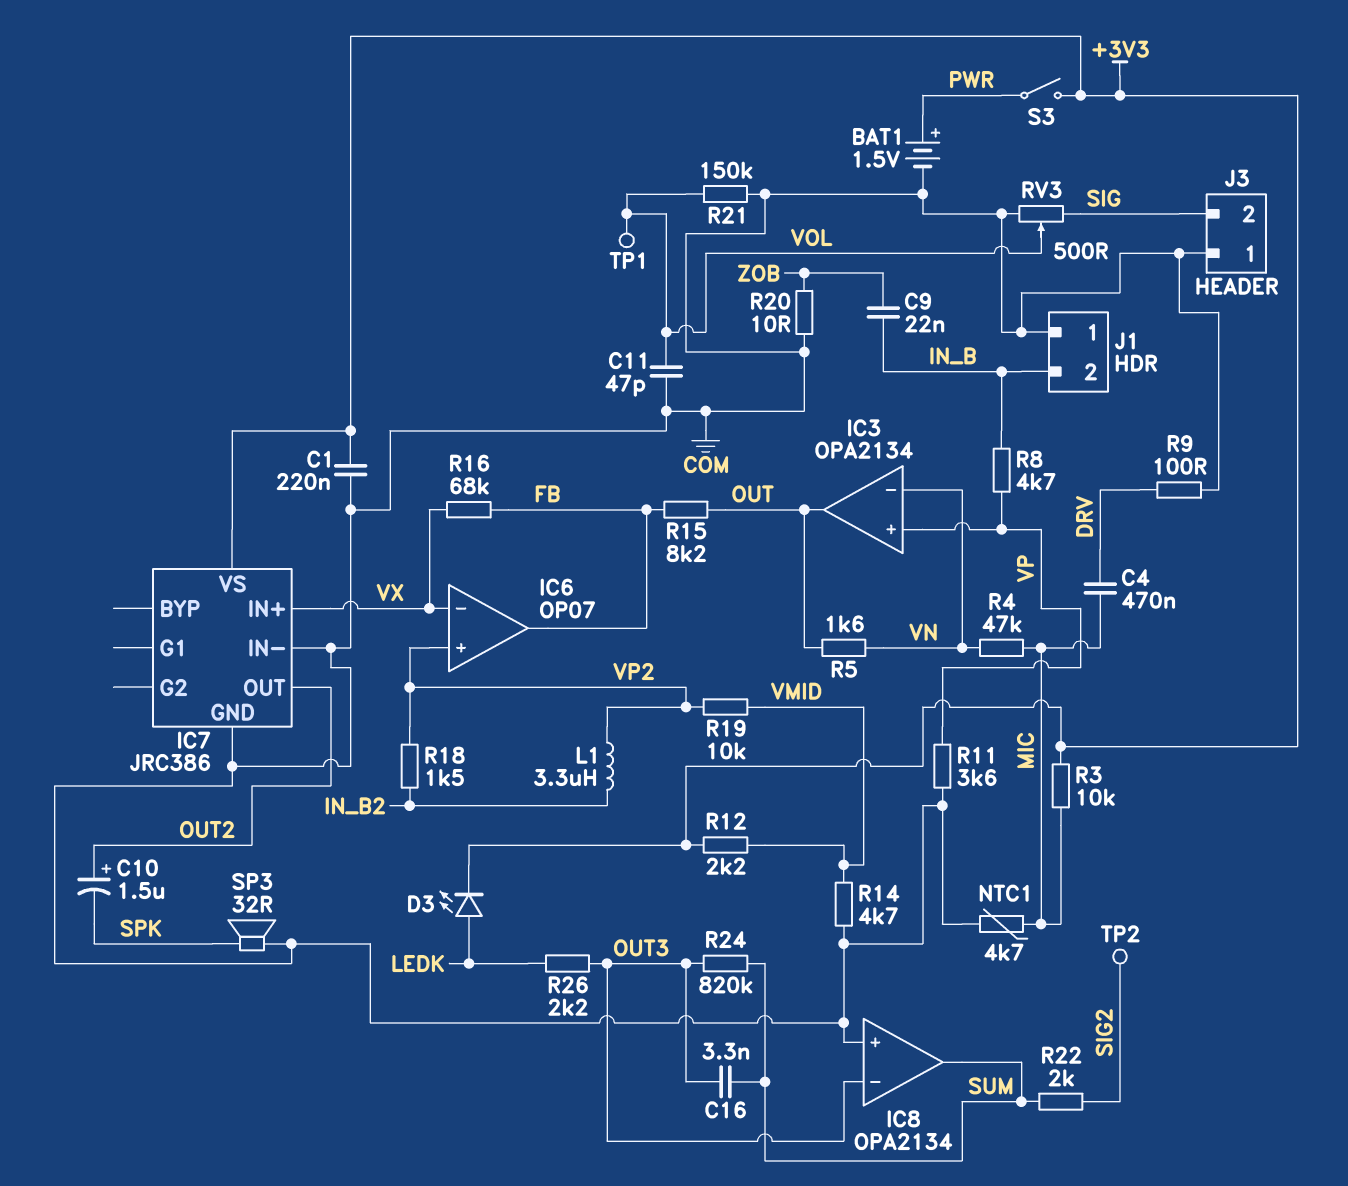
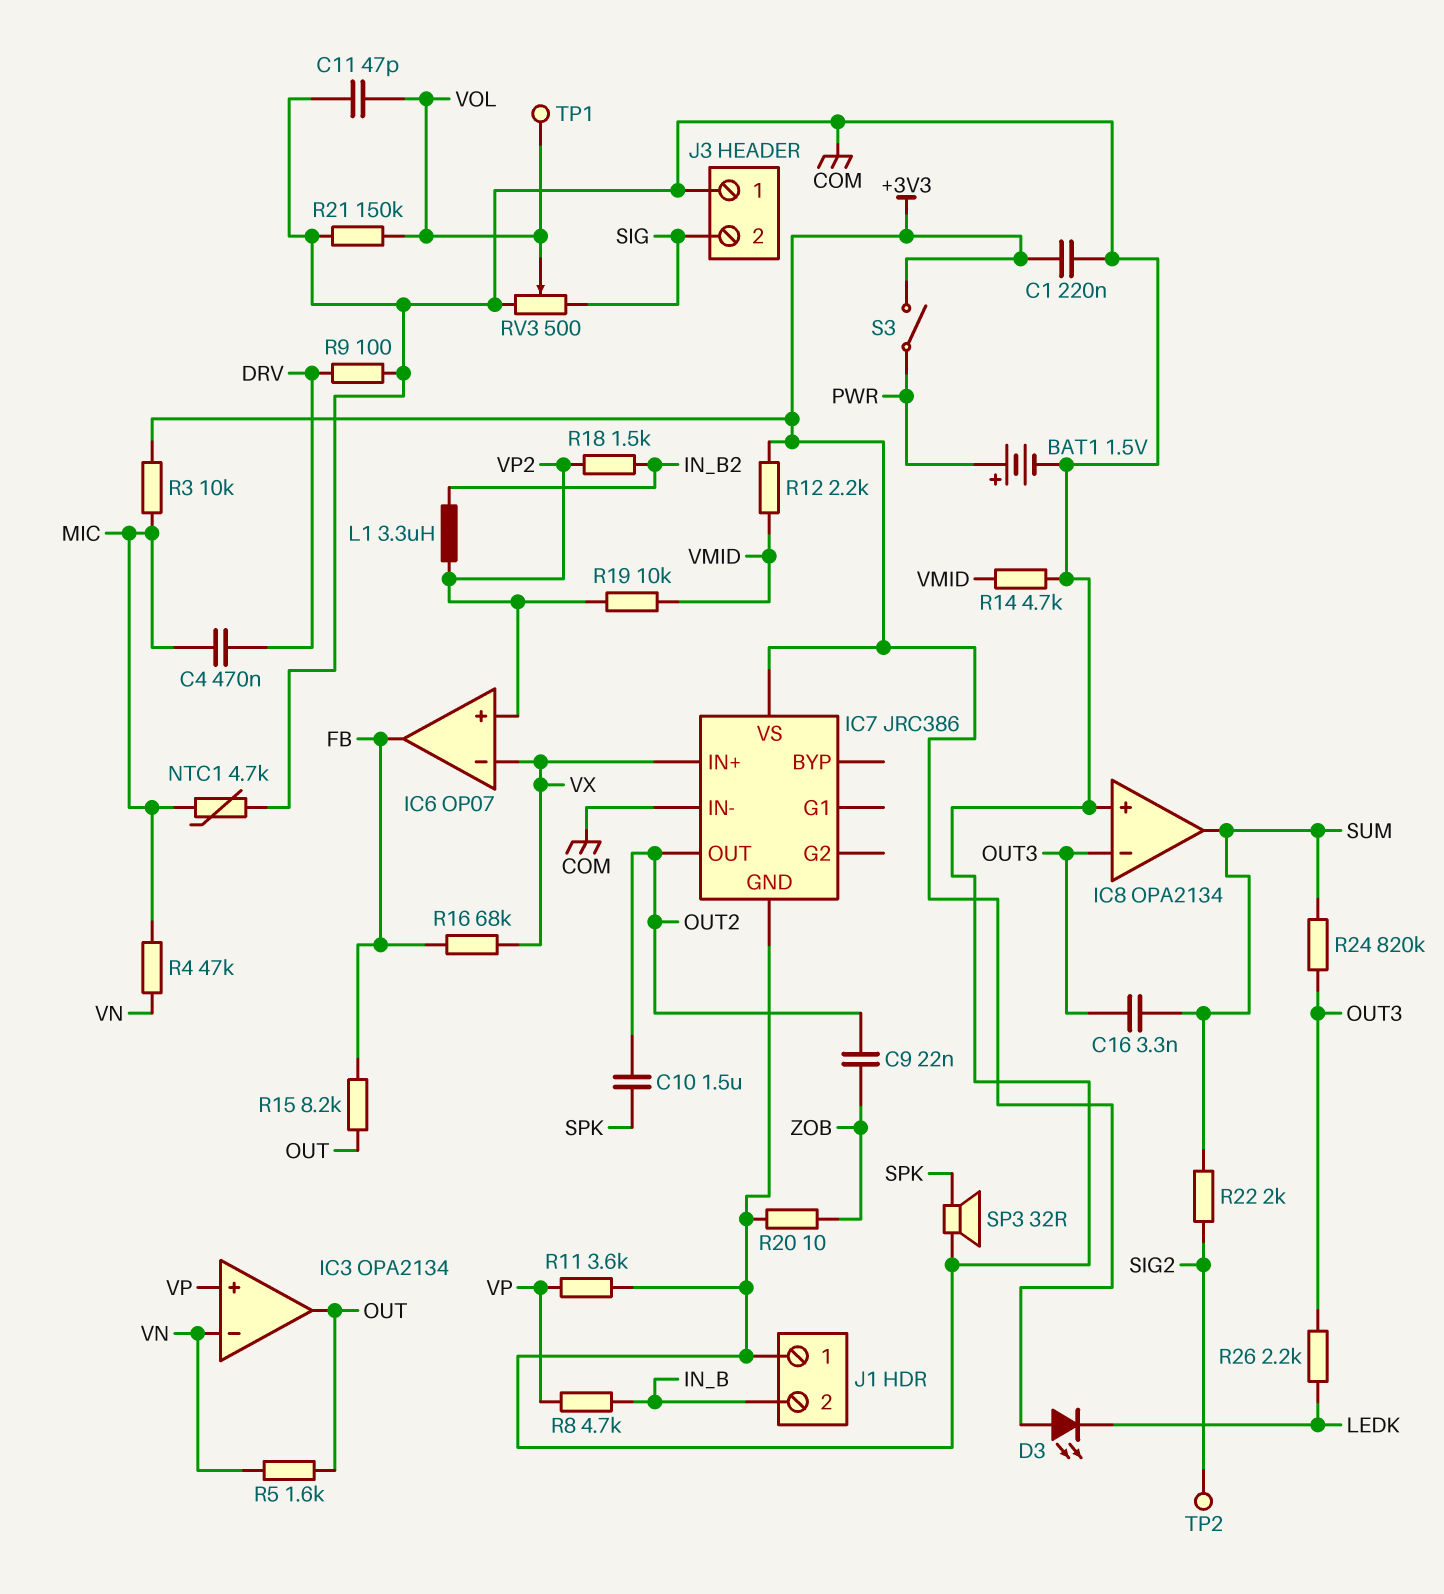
C9: 22nF (IN_B, ZOB) -> 22nF (OUT2, ZOB)
C10: 1.5uF (plus OUT2, minus SPK) -> 1.5uF (OUT2, SPK)
D3: LED (A LEDK, K +3V3) -> LED (A +3V3, K LEDK)

